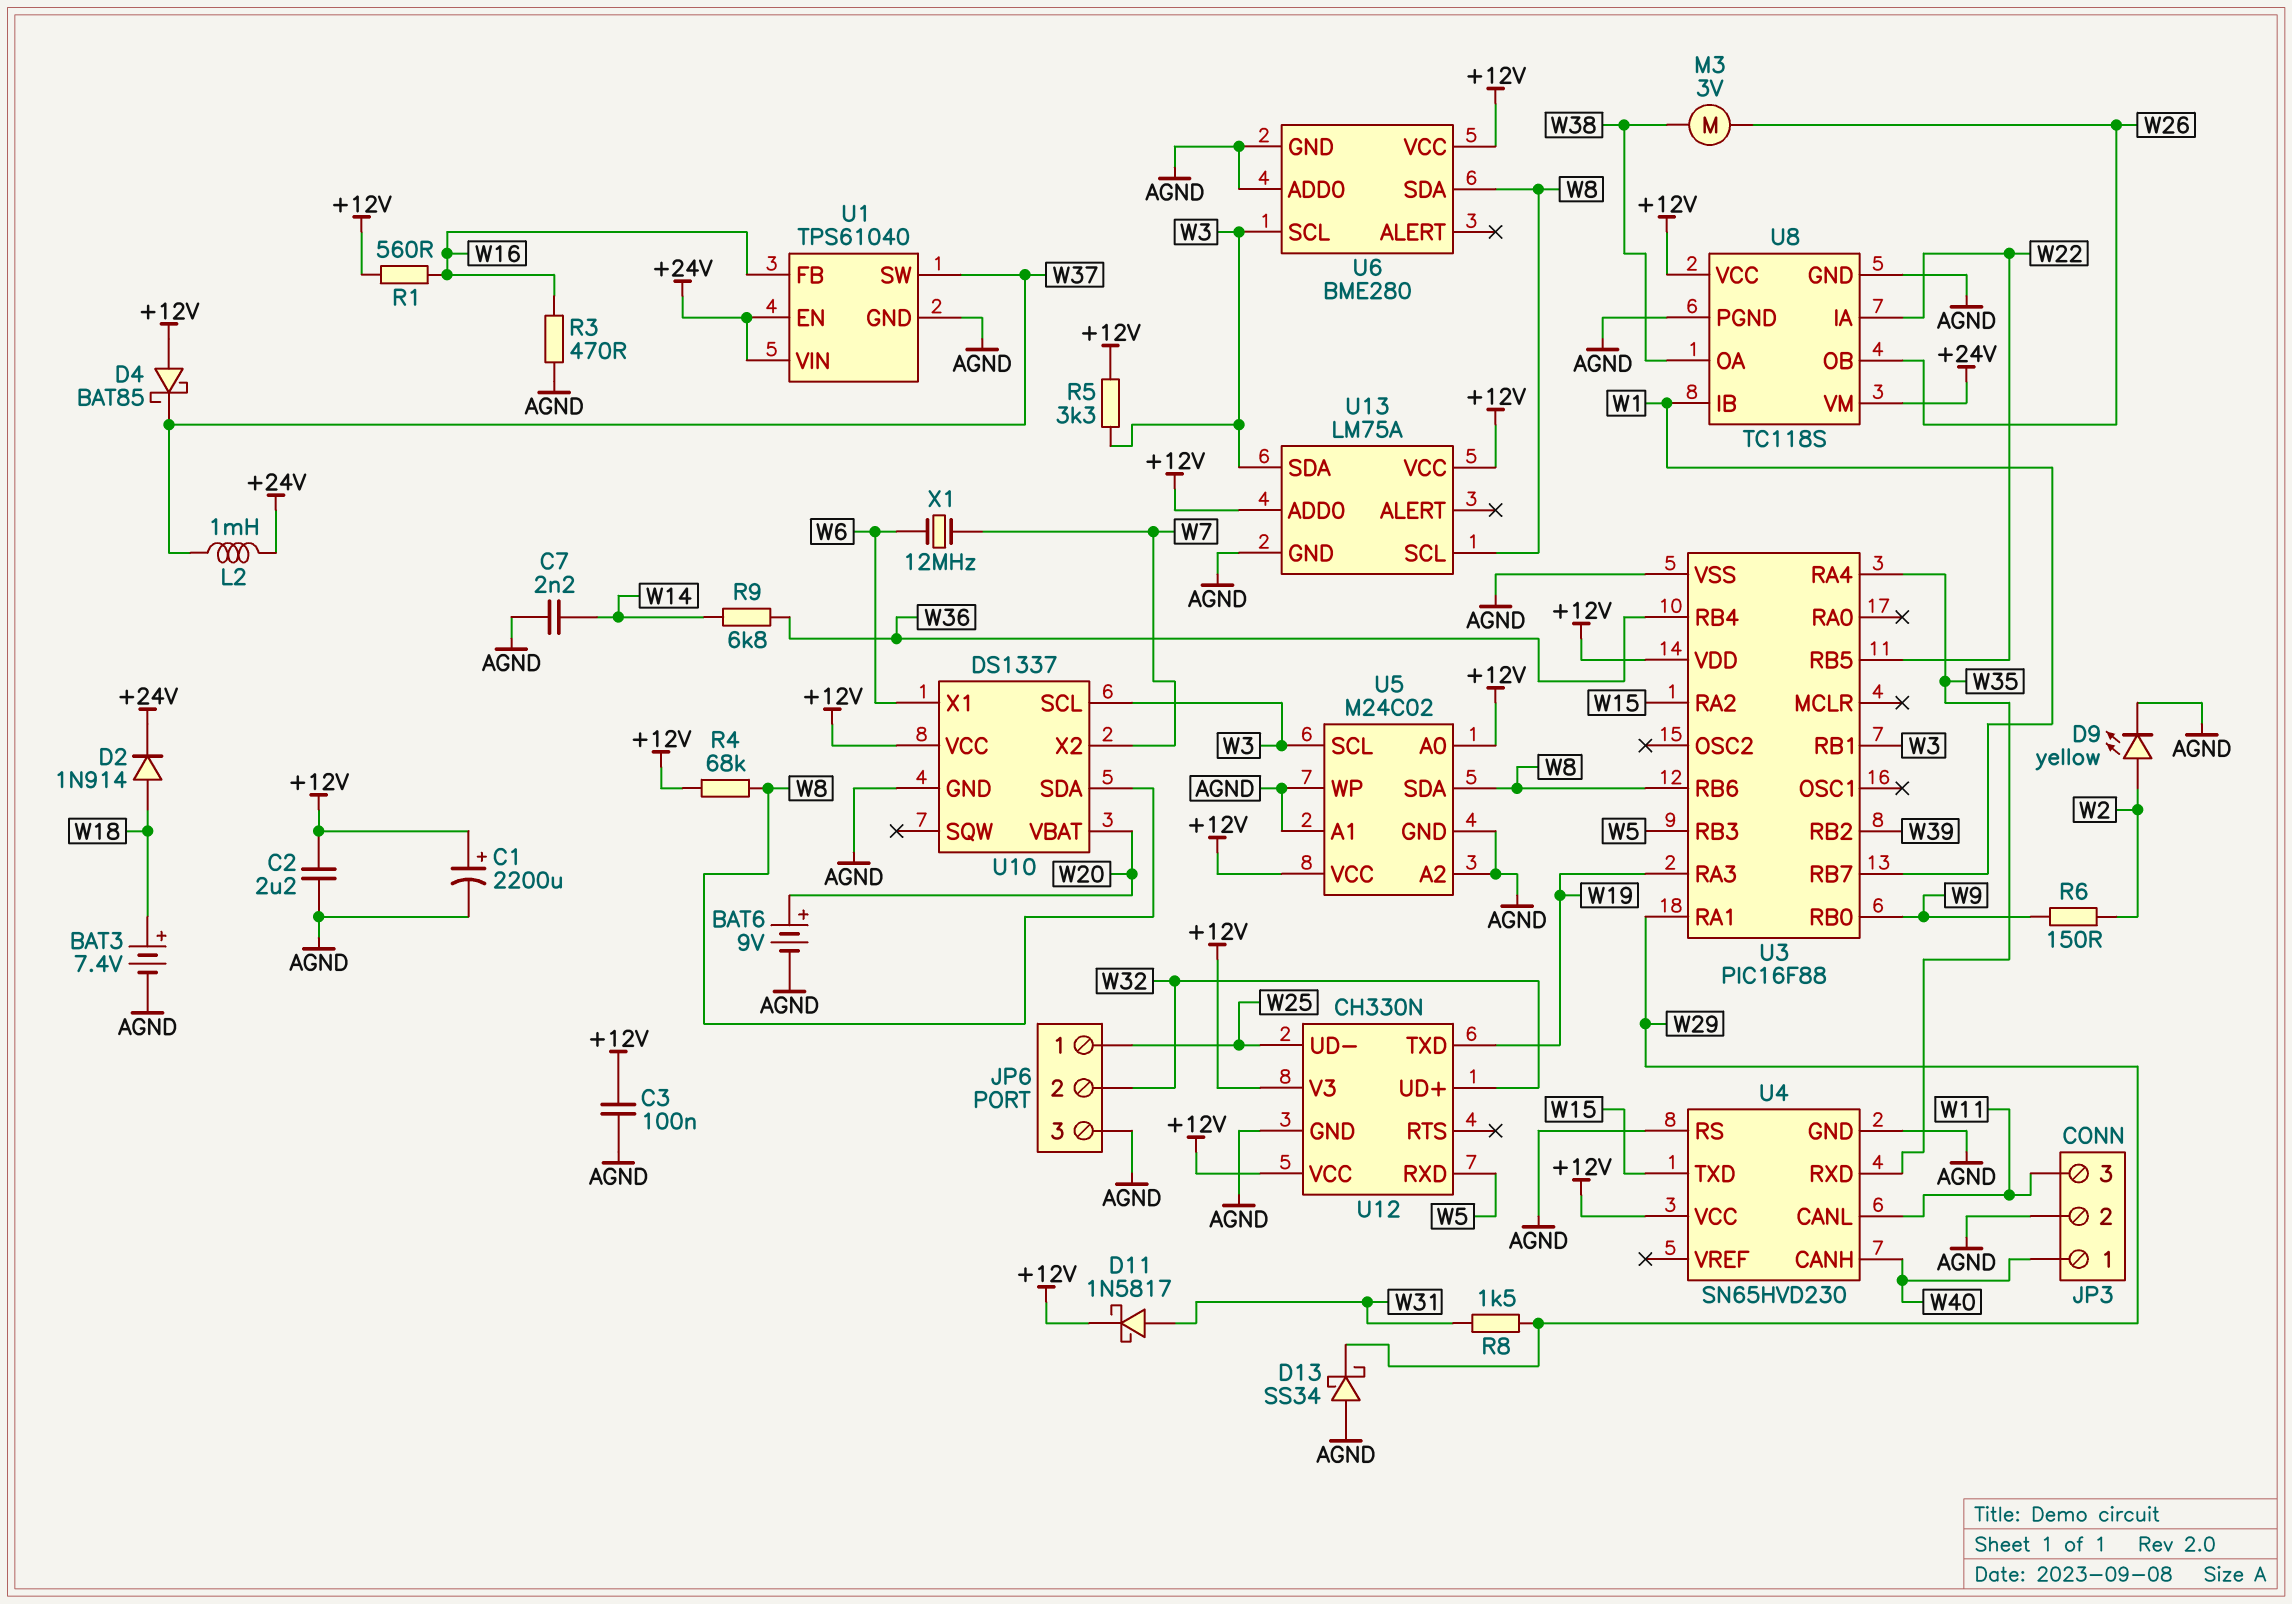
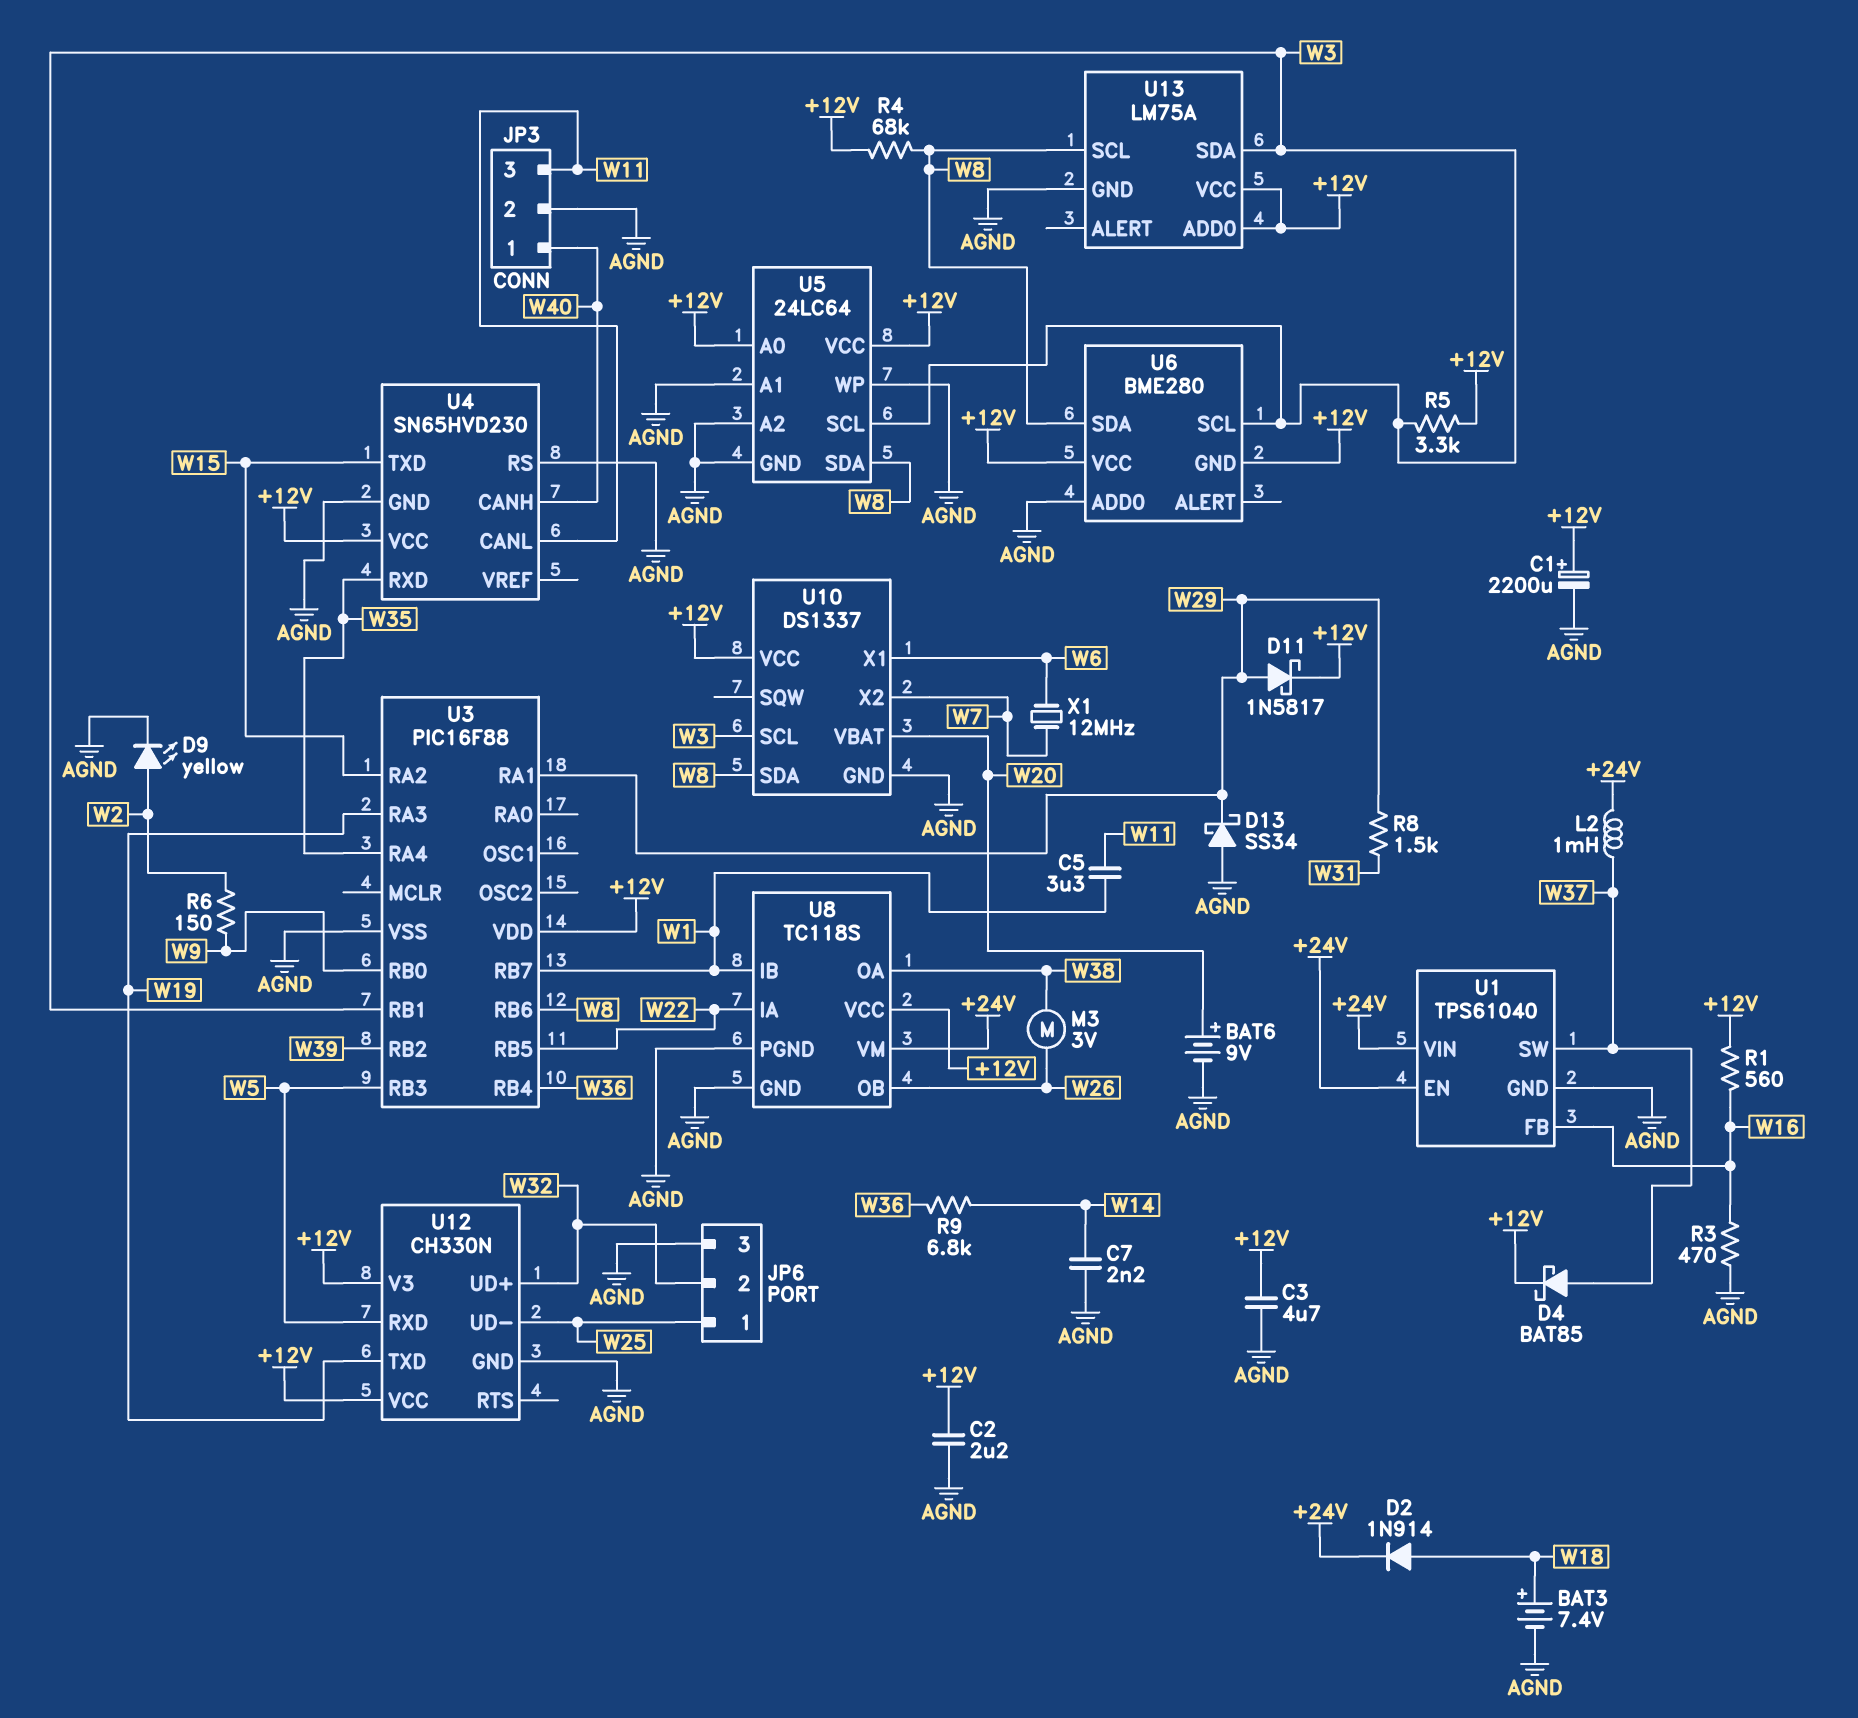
C3: 100nF (+12V, AGND) -> 4.7uF (+12V, AGND)
C5: none -> 3.3uF (W1, W11)
D4: schottky BAT85 (A +12V, K W37) -> schottky BAT85 (A W37, K +12V)
D11: schottky 1N5817 (A W31, K +12V) -> schottky 1N5817 (A W29, K +12V)
U5: M24C02 -> 24LC64
U6 pin GND: AGND -> +12V

